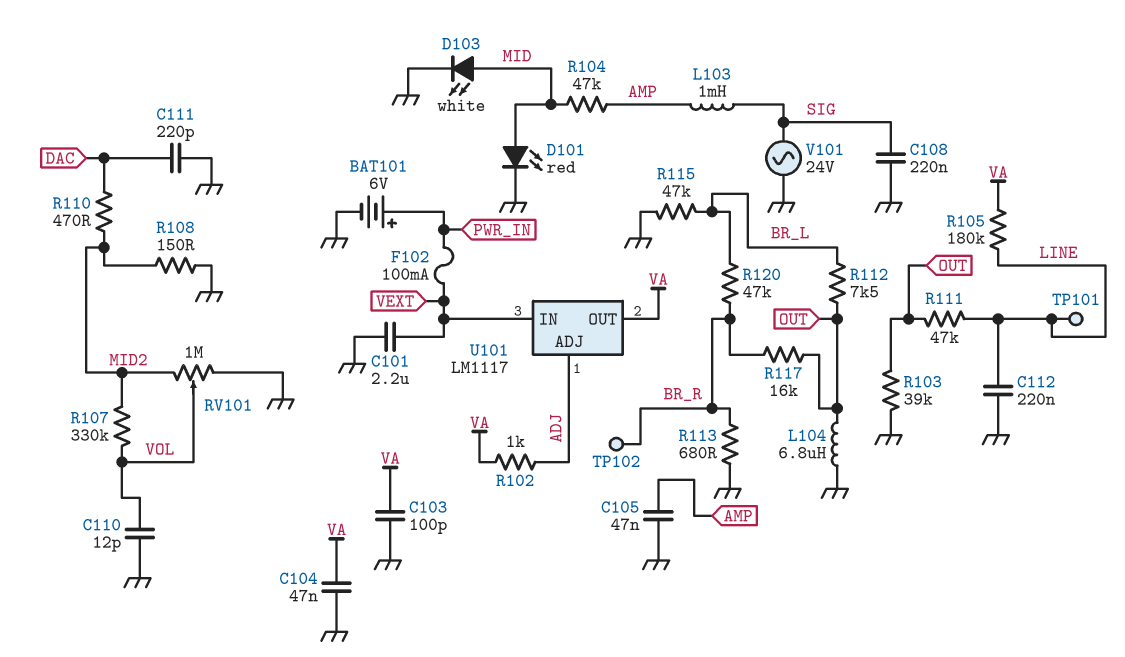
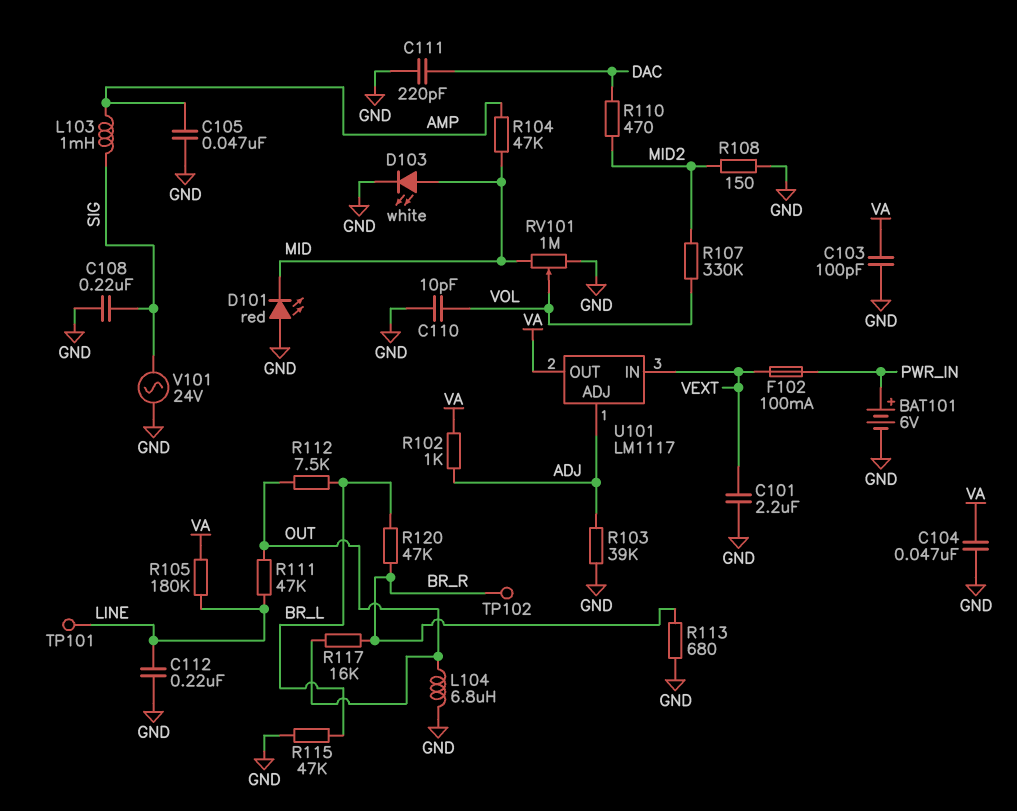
C110: 12pF (GND, VOL) -> 10pF (GND, VOL)
D101: LED red (A MID, K GND) -> LED red (A GND, K MID)
R103: 39k (GND, OUT) -> 39k (ADJ, GND)
RV101: 1M (GND, MID2, wiper VOL) -> 1M (GND, MID, wiper VOL)

